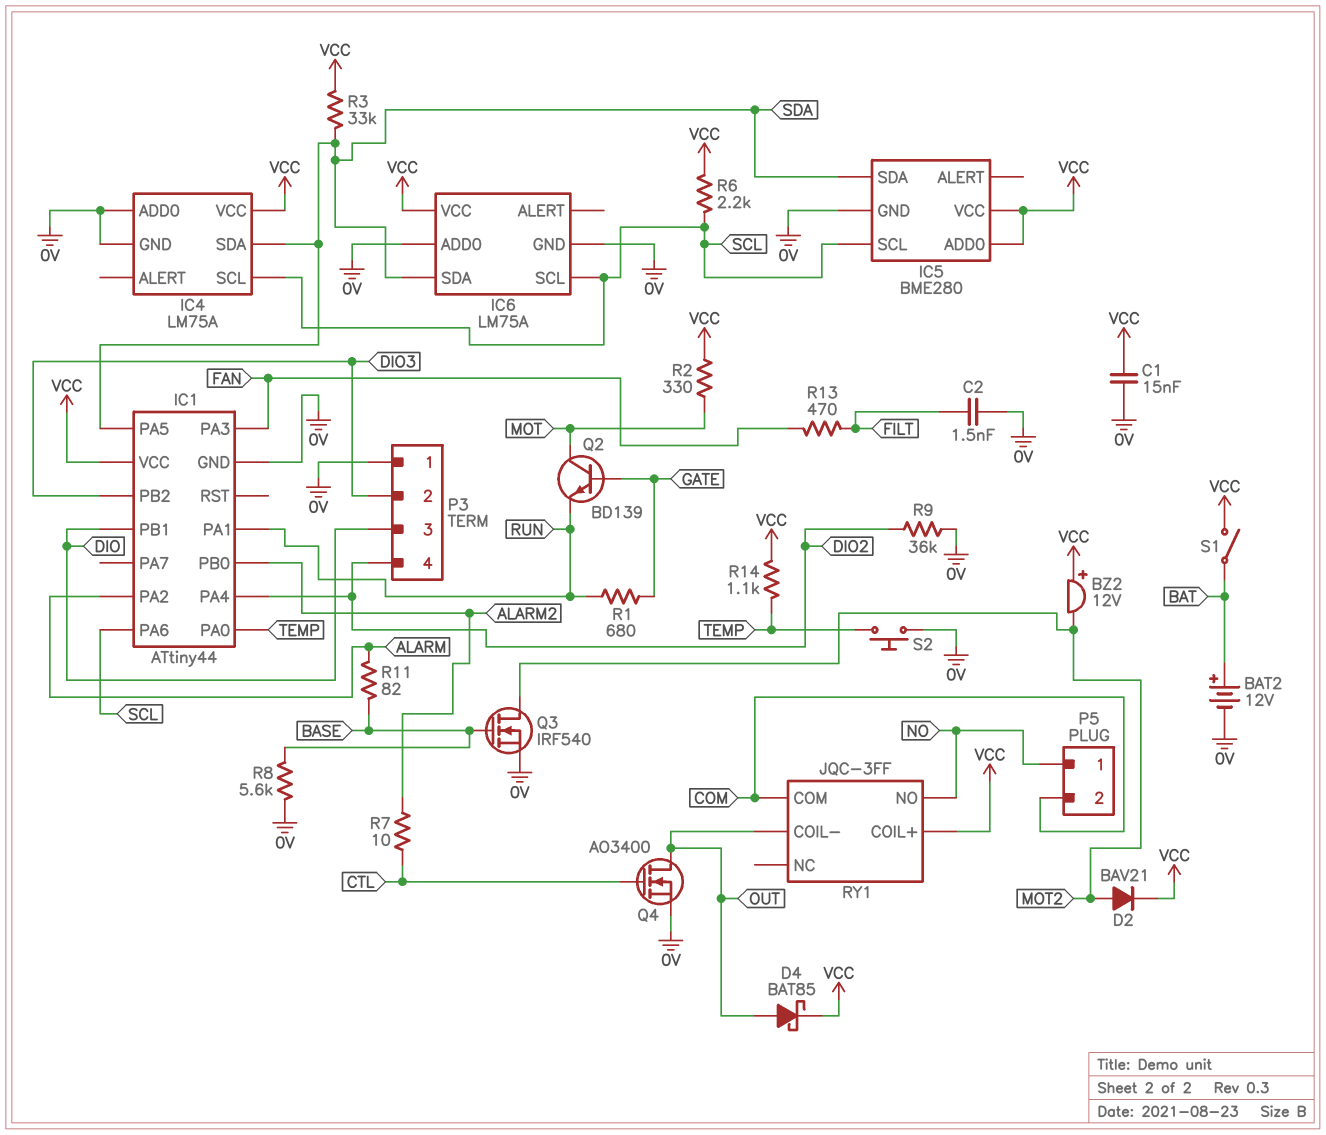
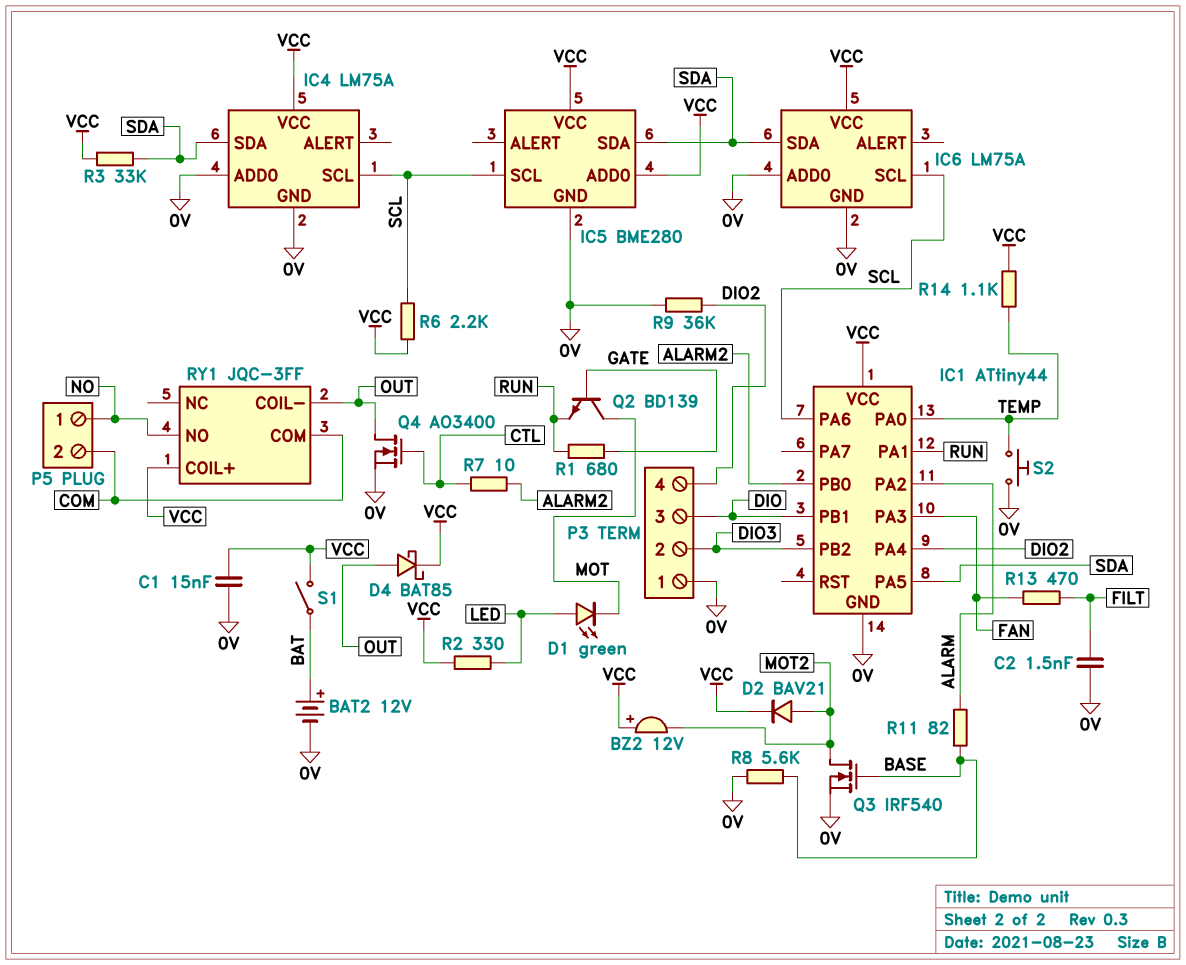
D1: none -> LED green (A LED, K MOT)
R2: 330 (MOT, VCC) -> 330 (LED, VCC)

